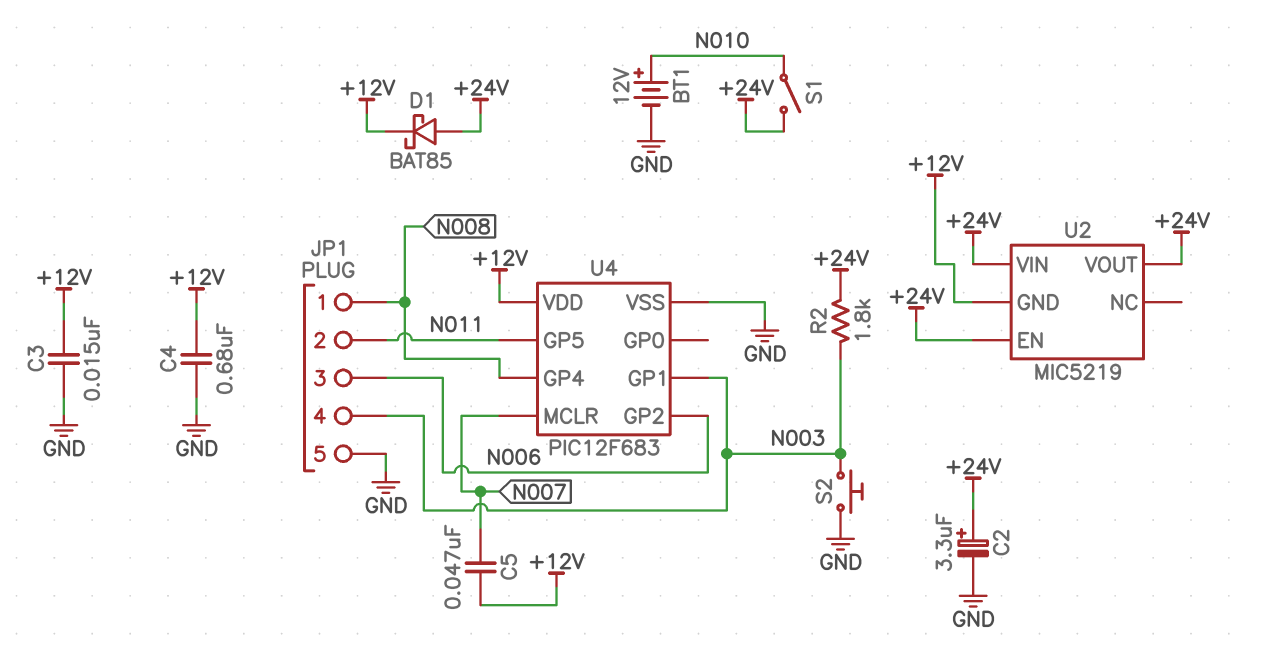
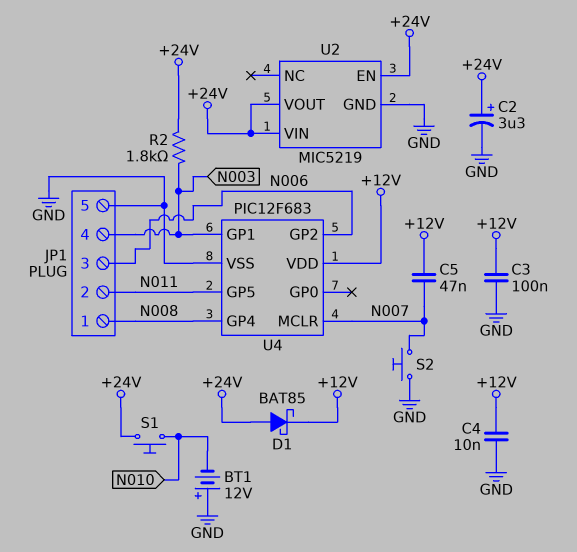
BT1: 12V (plus N010, minus GND) -> 12V (plus GND, minus N010)
C3: 15nF (+12V, GND) -> 100nF (+12V, GND)
C4: 680nF (+12V, GND) -> 10nF (+12V, GND)
S1: switch (+24V, N010) -> button (+24V, N010)
S2: button (GND, N003) -> button (GND, N007)
U2 pin GND: +12V -> GND

